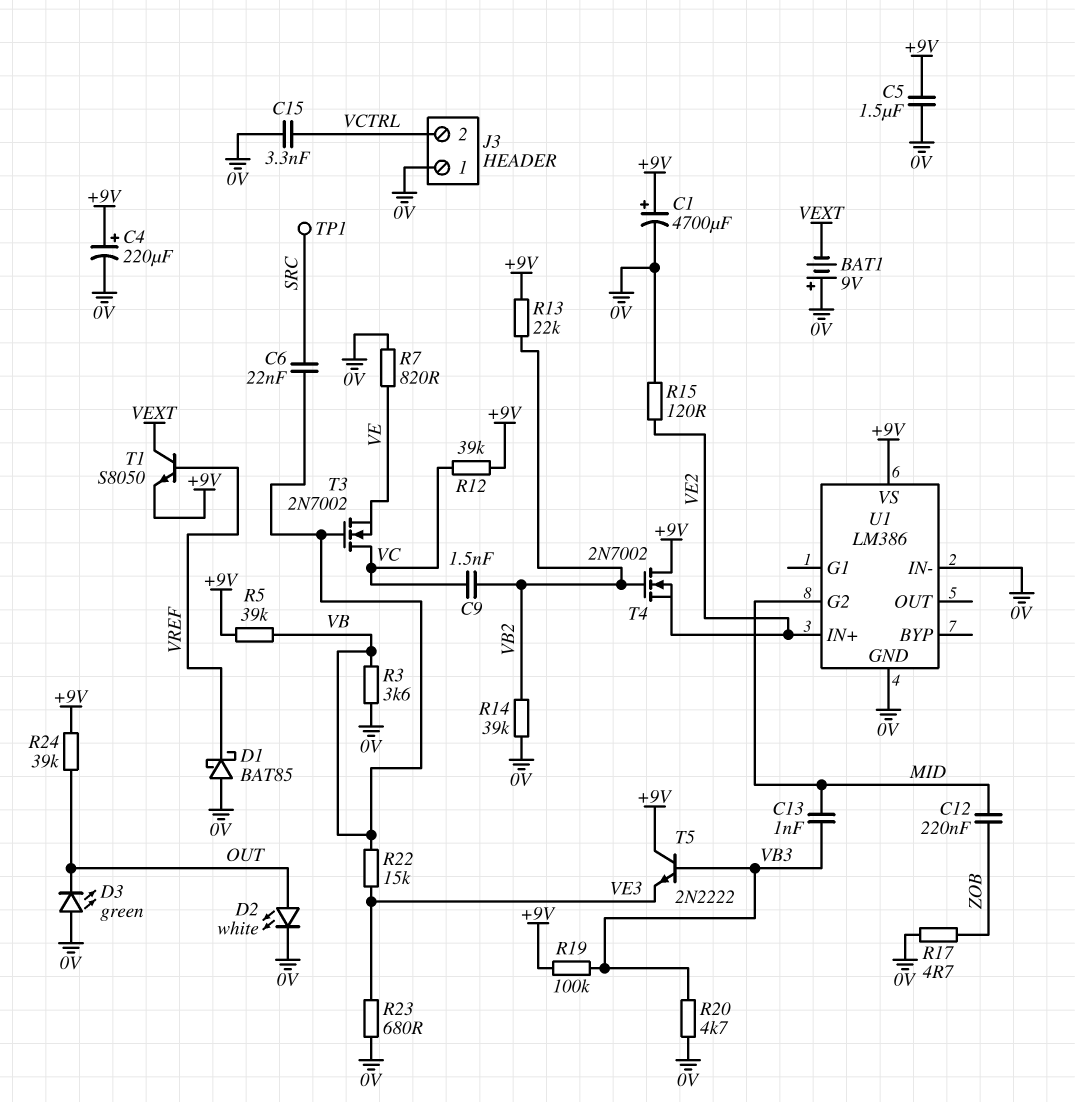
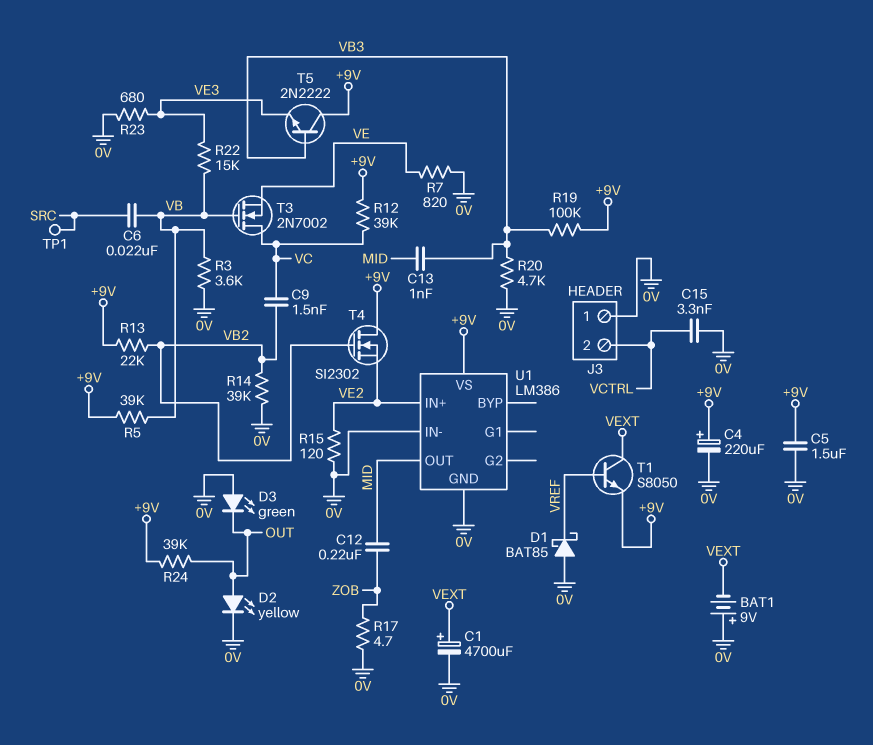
C1: 4700uF (plus +9V, minus 0V) -> 4700uF (plus VEXT, minus 0V)
D2: LED white (A OUT, K 0V) -> LED yellow (A OUT, K 0V)
T4: NMOS 2N7002 (G VB2, D +9V, S VE2) -> NMOS SI2302 (G VB2, D +9V, S VE2)
U1 pin G2: MID -> none
U1 pin OUT: none -> MID

